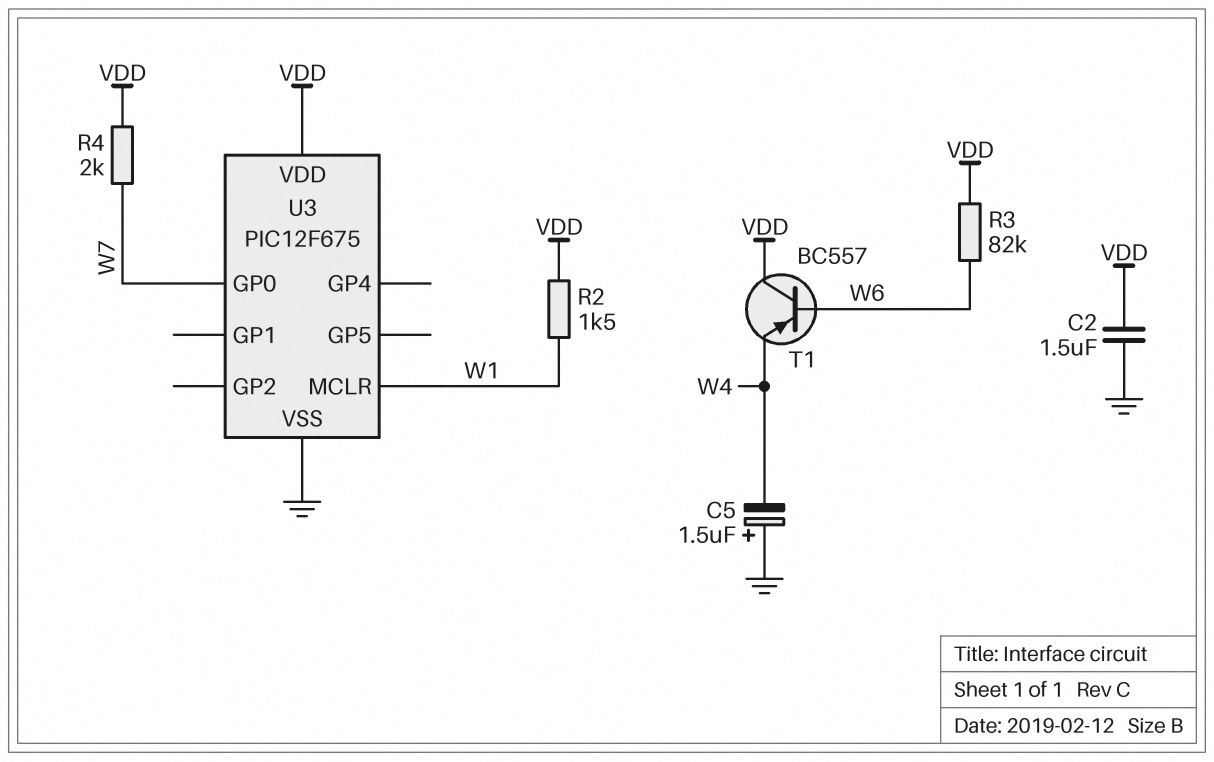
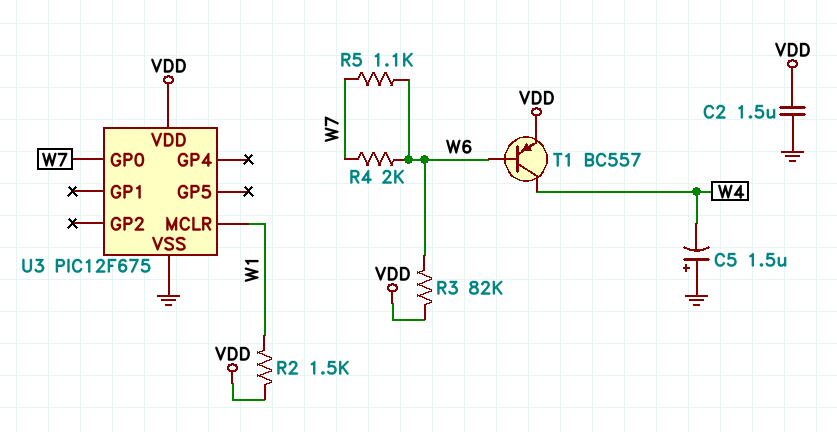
R4: 2k (VDD, W7) -> 2k (W6, W7)
R5: none -> 1.1k (W6, W7)
T1: PNP BC557 (B W6, C VDD, E W4) -> PNP BC557 (B W6, C W4, E VDD)

